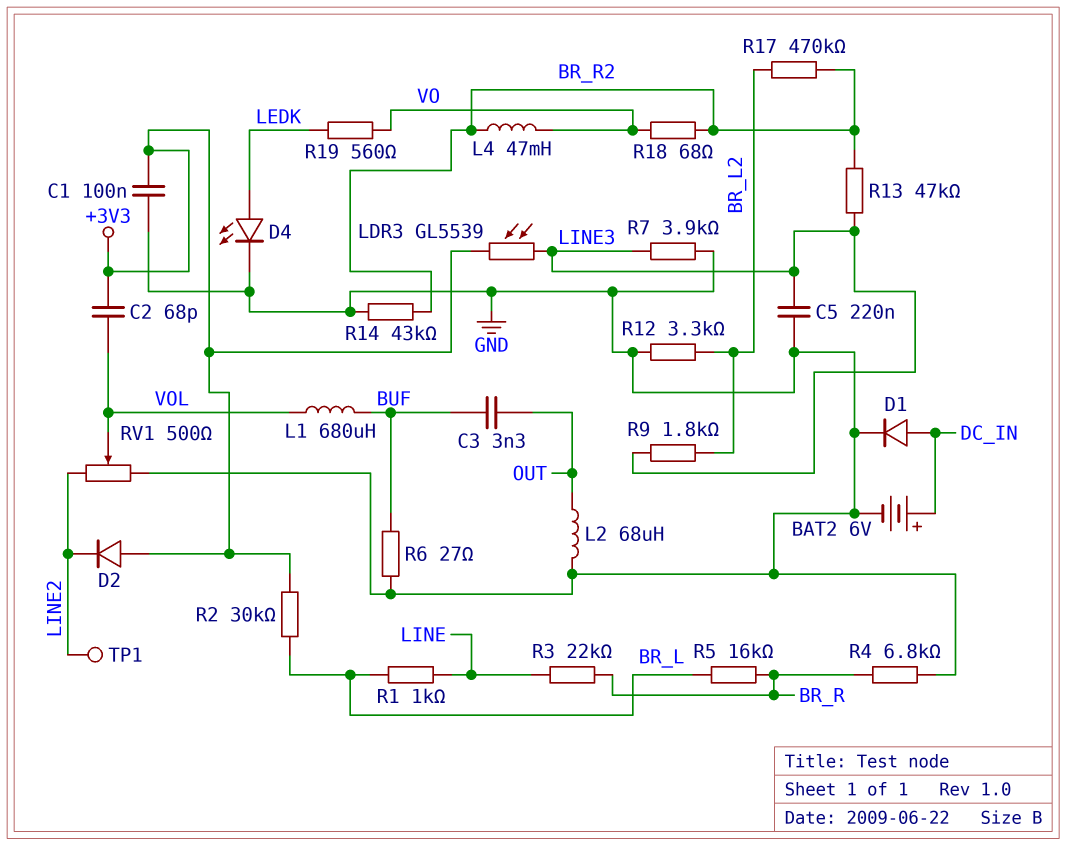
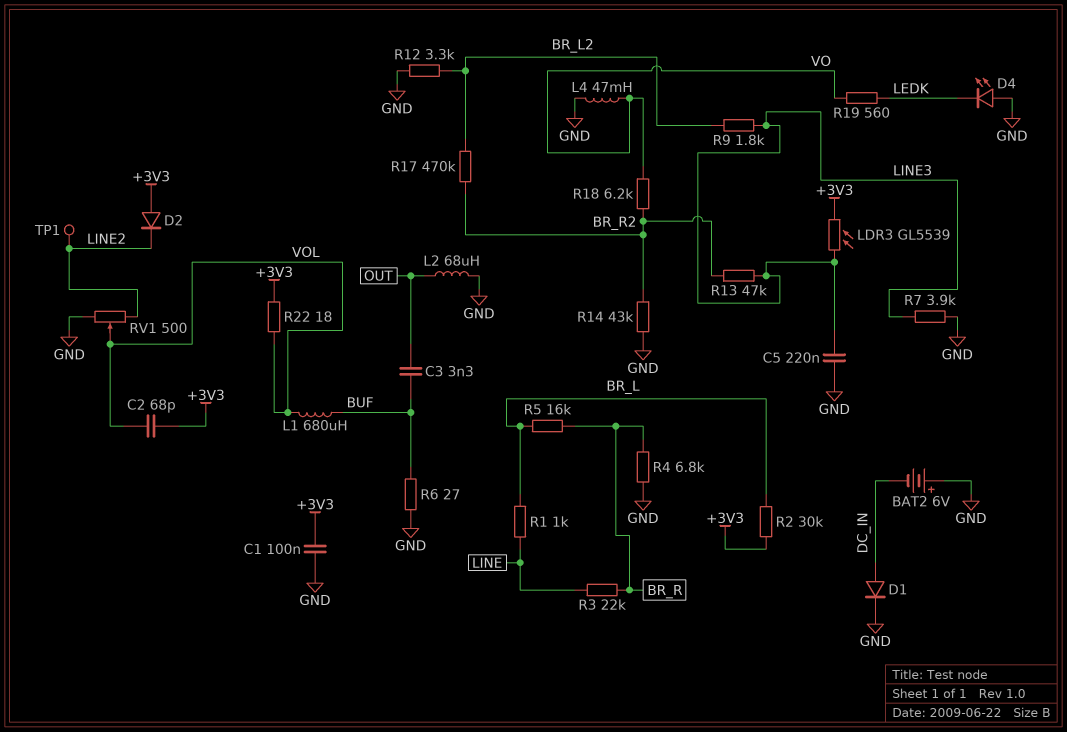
BAT2: 6V (plus DC_IN, minus GND) -> 6V (plus GND, minus DC_IN)
D4: LED (A LEDK, K GND) -> LED (A GND, K LEDK)
L4: 47mH (BR_R2, VO) -> 47mH (GND, VO)
R18: 68 (BR_R2, VO) -> 6.2k (BR_R2, VO)
R22: none -> 18 (+3V3, VOL)

